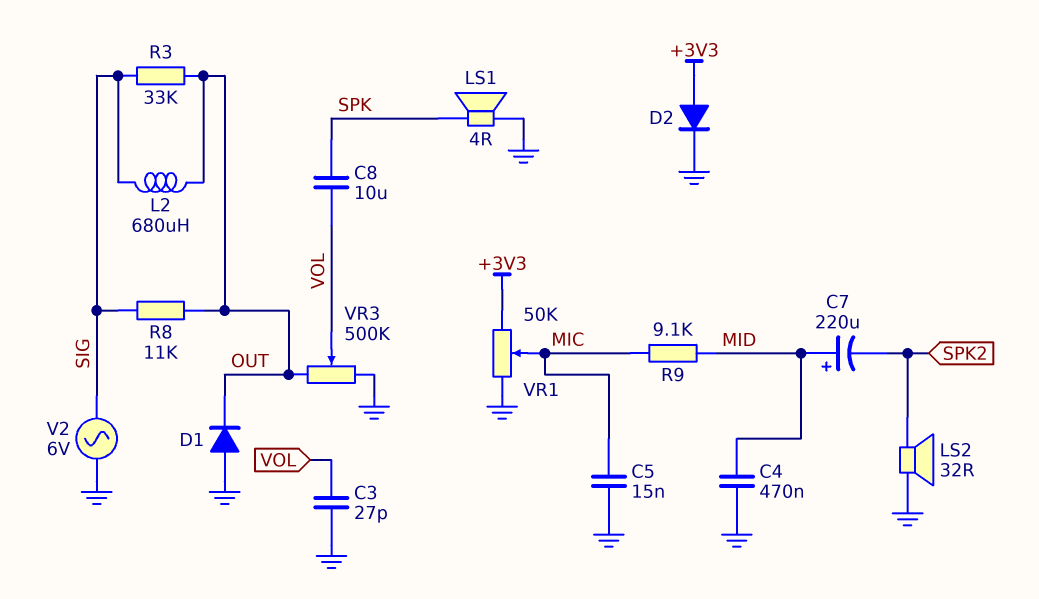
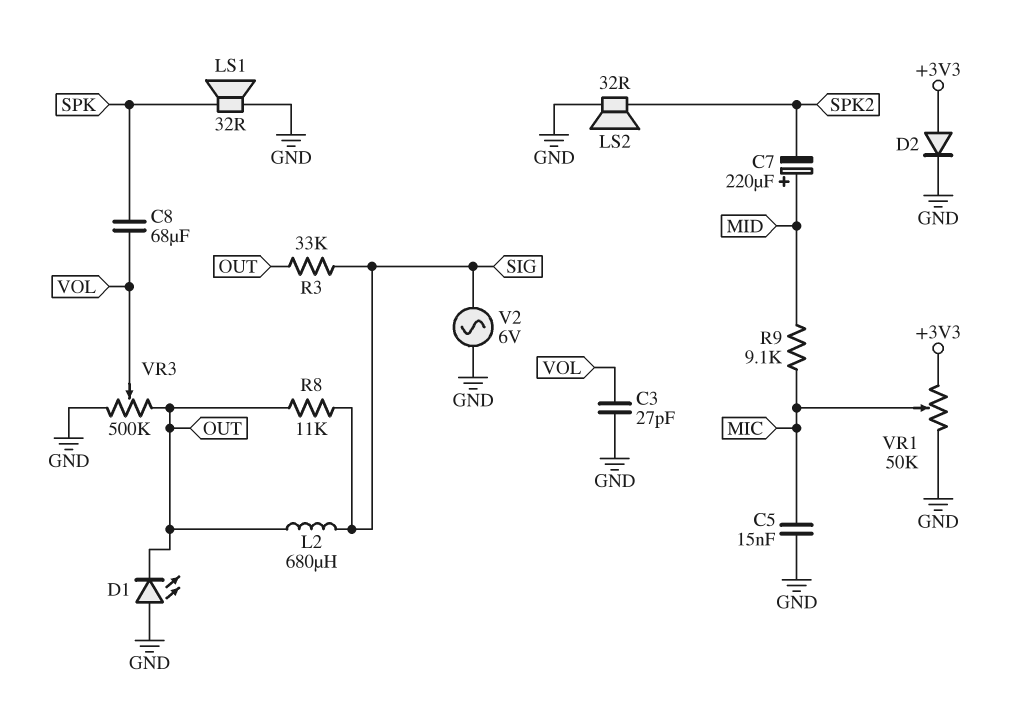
C4: 470nF (GND, MID) -> none
C8: 10uF (SPK, VOL) -> 68uF (SPK, VOL)
D1: diode (A GND, K OUT) -> LED (A GND, K OUT)
LS1: speaker 4R (GND, SPK) -> speaker 32R (GND, SPK)

